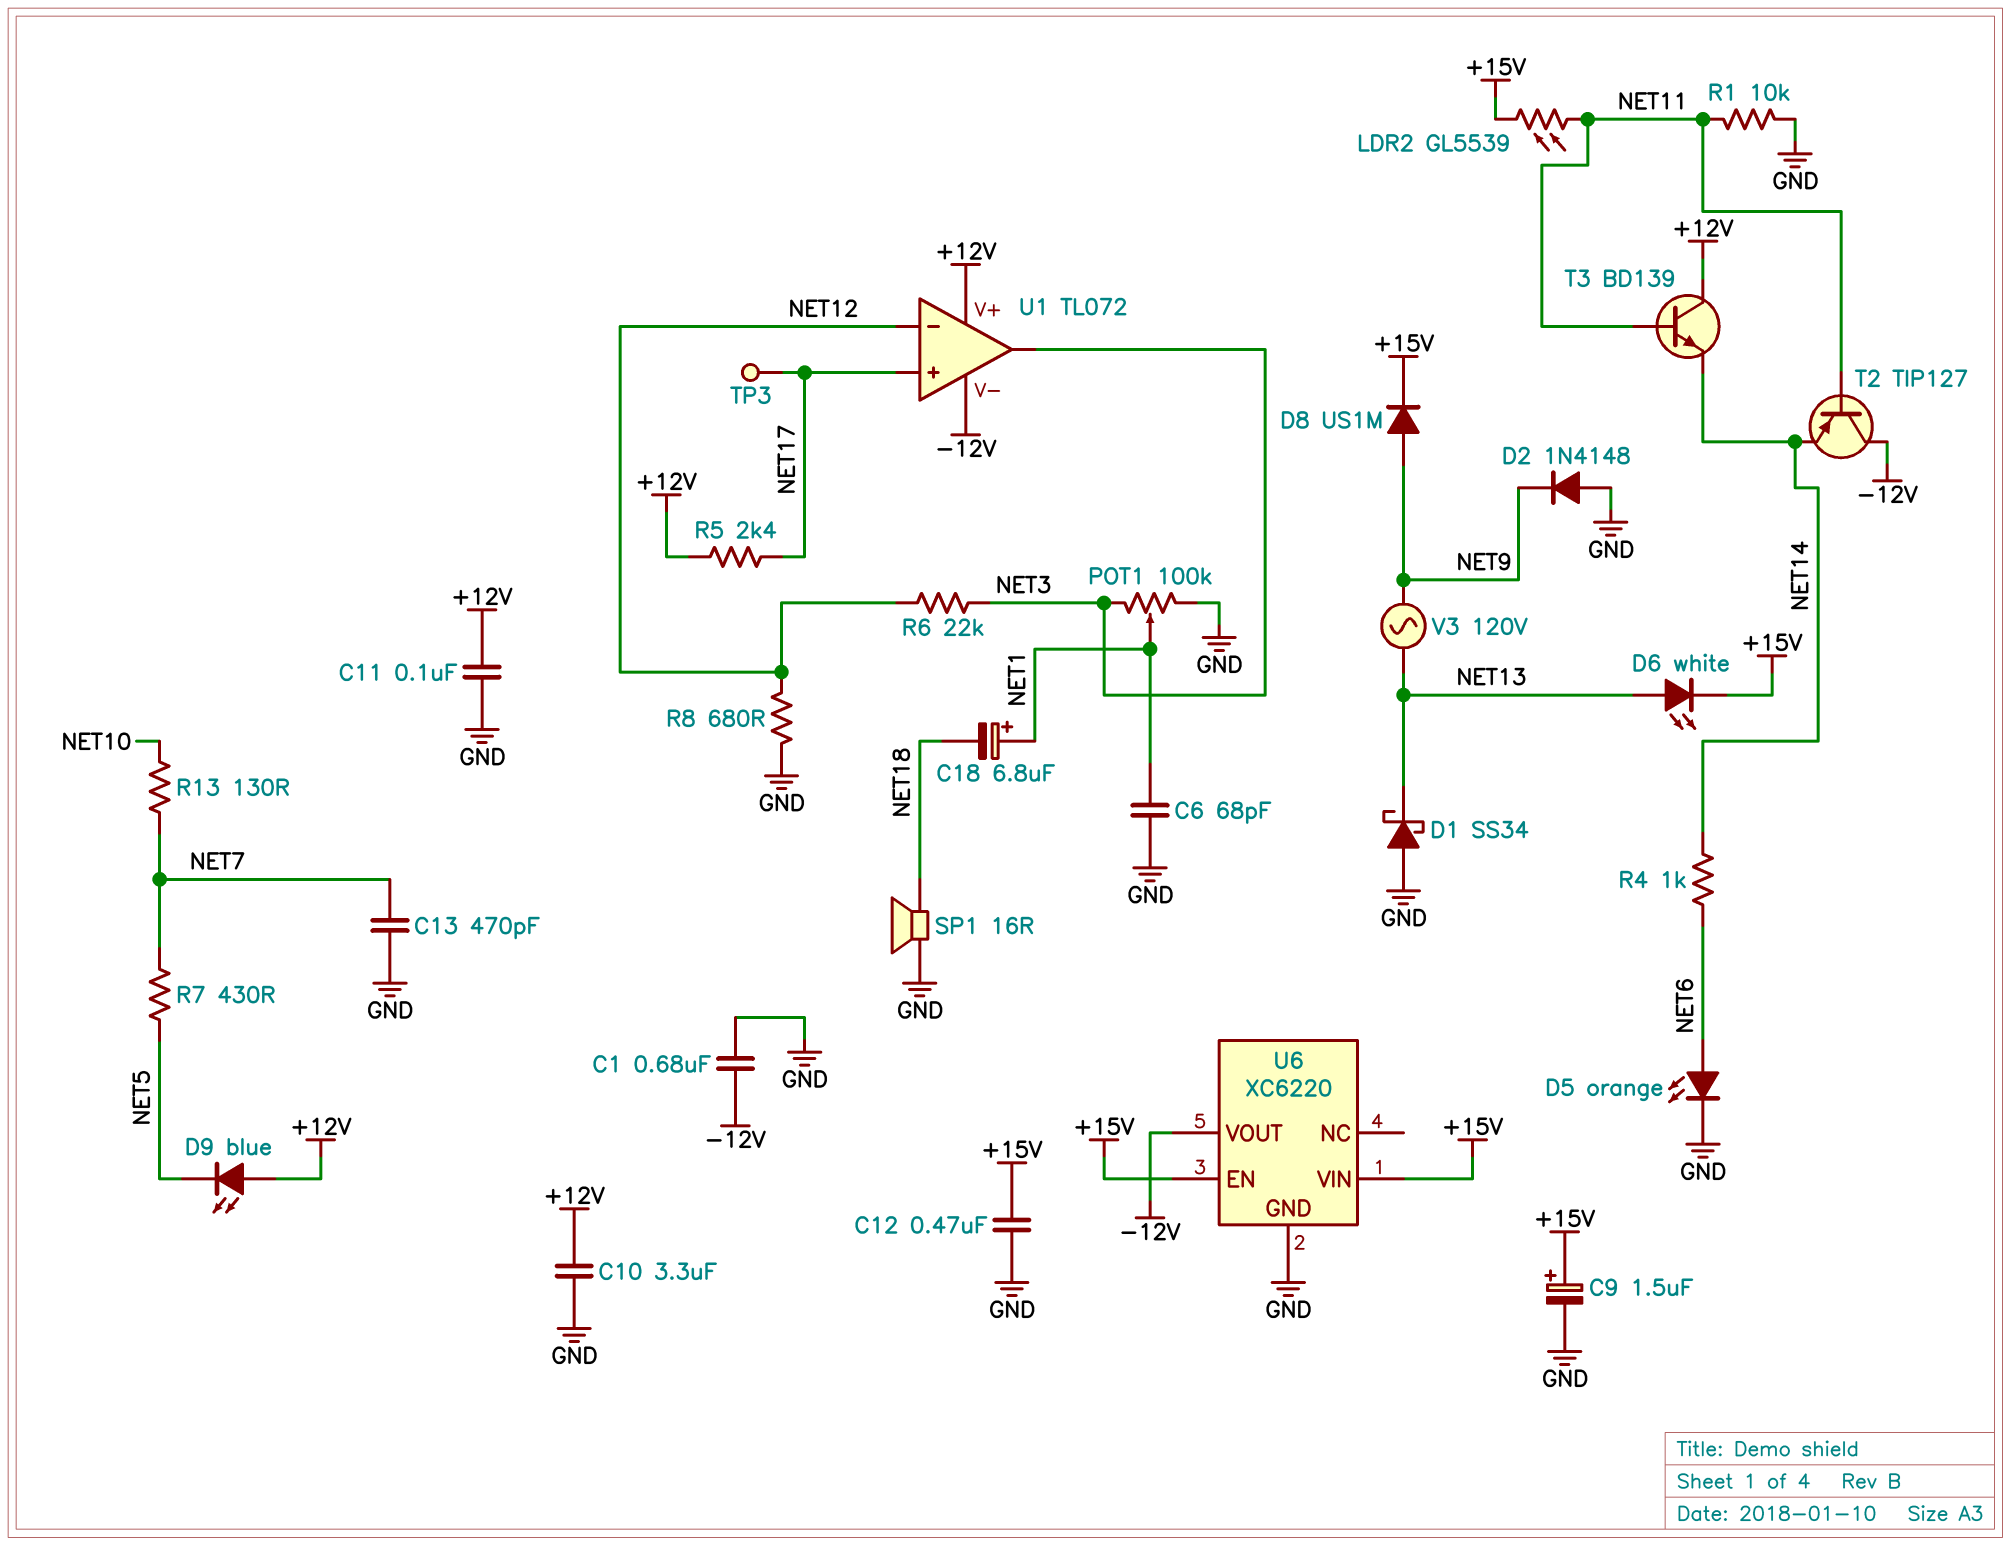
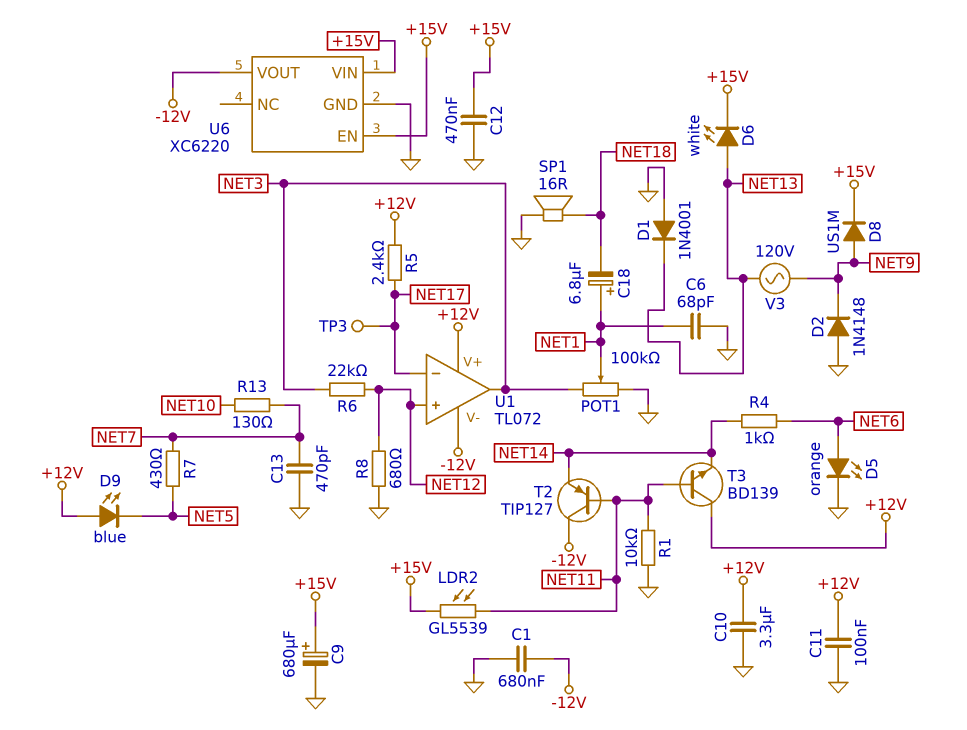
C9: 1.5uF (plus +15V, minus GND) -> 680uF (plus +15V, minus GND)
D1: schottky SS34 (A GND, K NET13) -> diode 1N4001 (A GND, K NET13)
U1 pin in+: NET17 -> NET12
U1 pin in-: NET12 -> NET17

